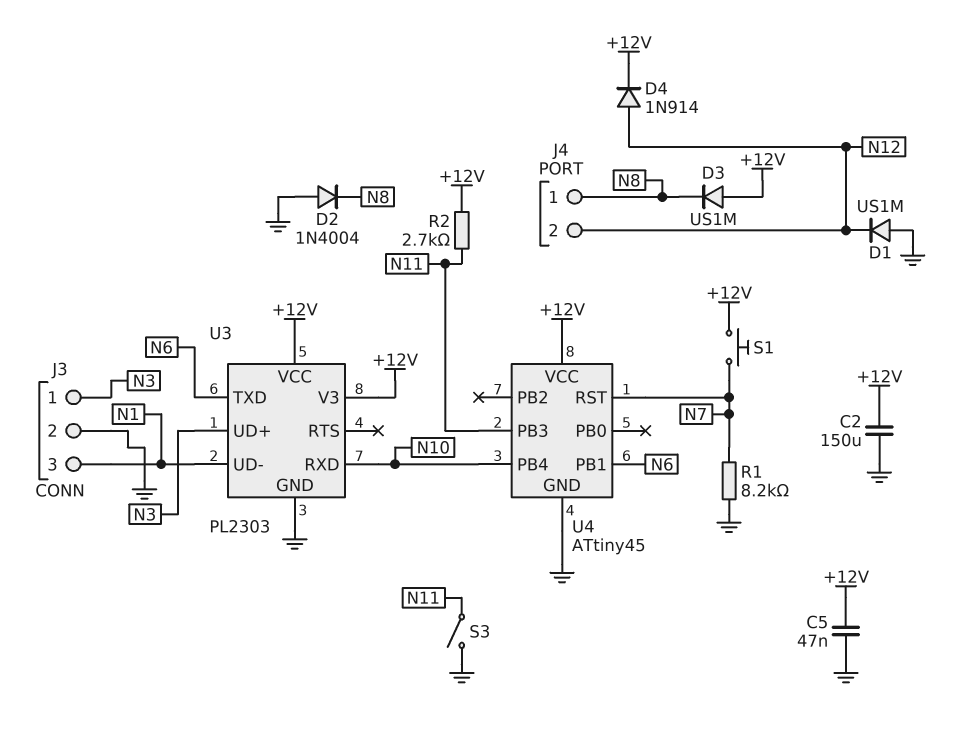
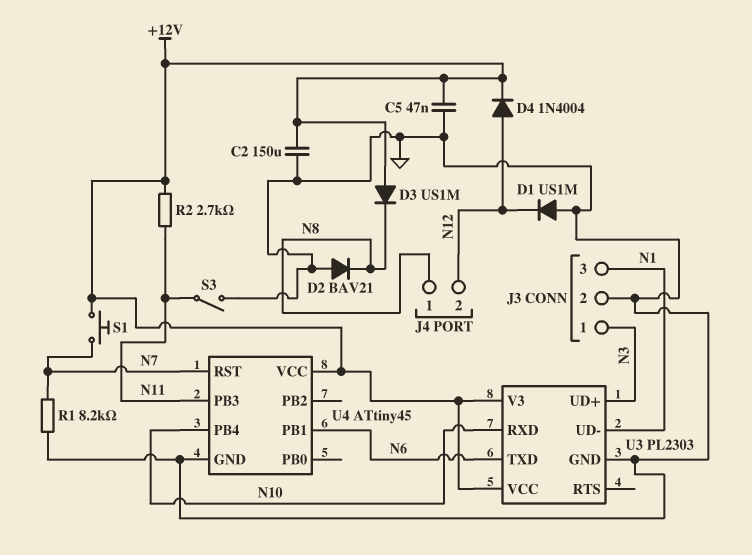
D2: diode 1N4004 (A GND, K N8) -> diode BAV21 (A GND, K N8)
D4: diode 1N914 (A N12, K +12V) -> diode 1N4004 (A N12, K +12V)

